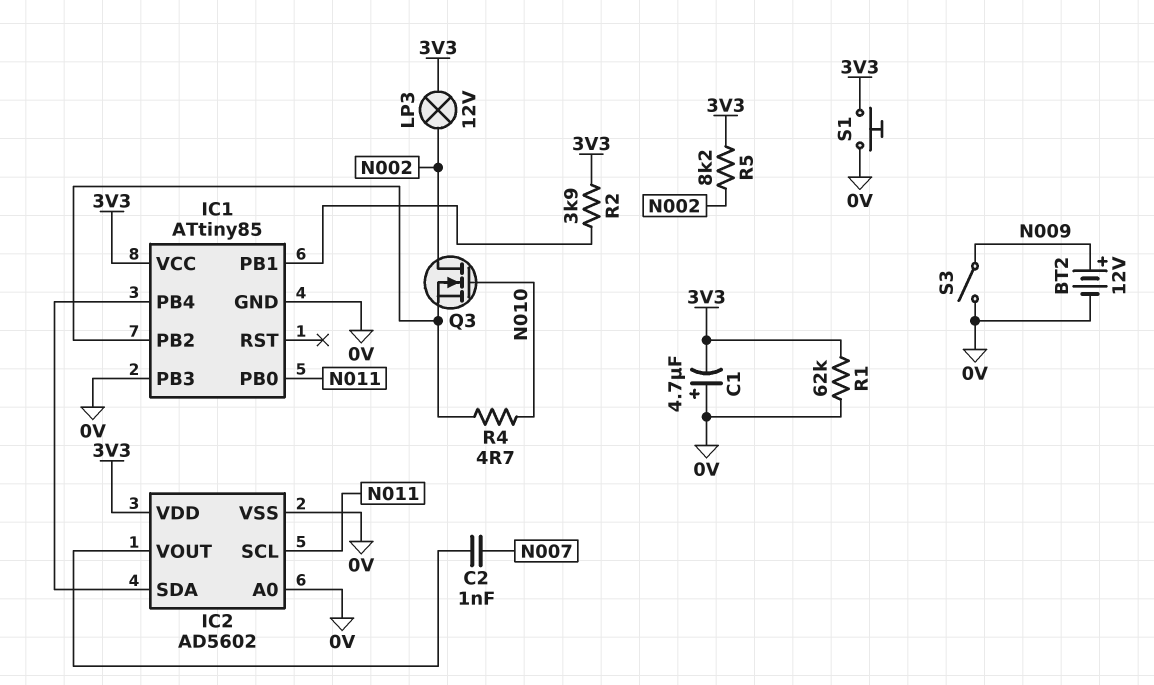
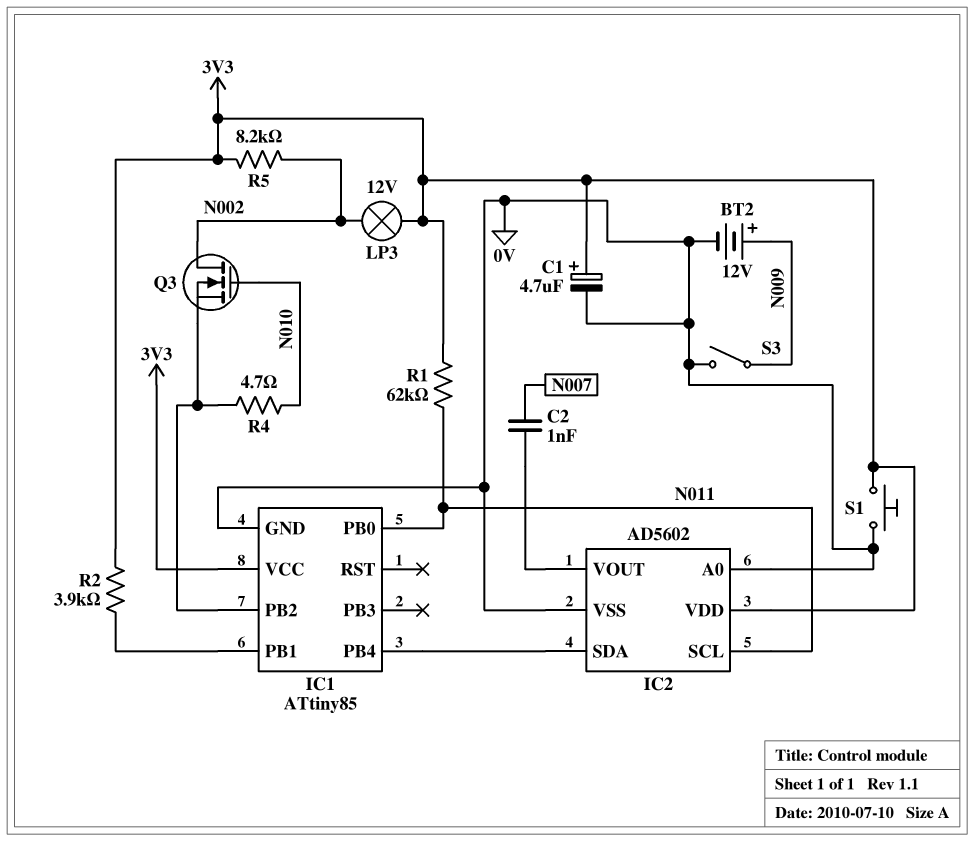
C1: 4.7uF (plus 0V, minus 3V3) -> 4.7uF (plus 3V3, minus 0V)
IC1 pin PB3: 0V -> none
R1: 62k (0V, 3V3) -> 62k (3V3, N011)

